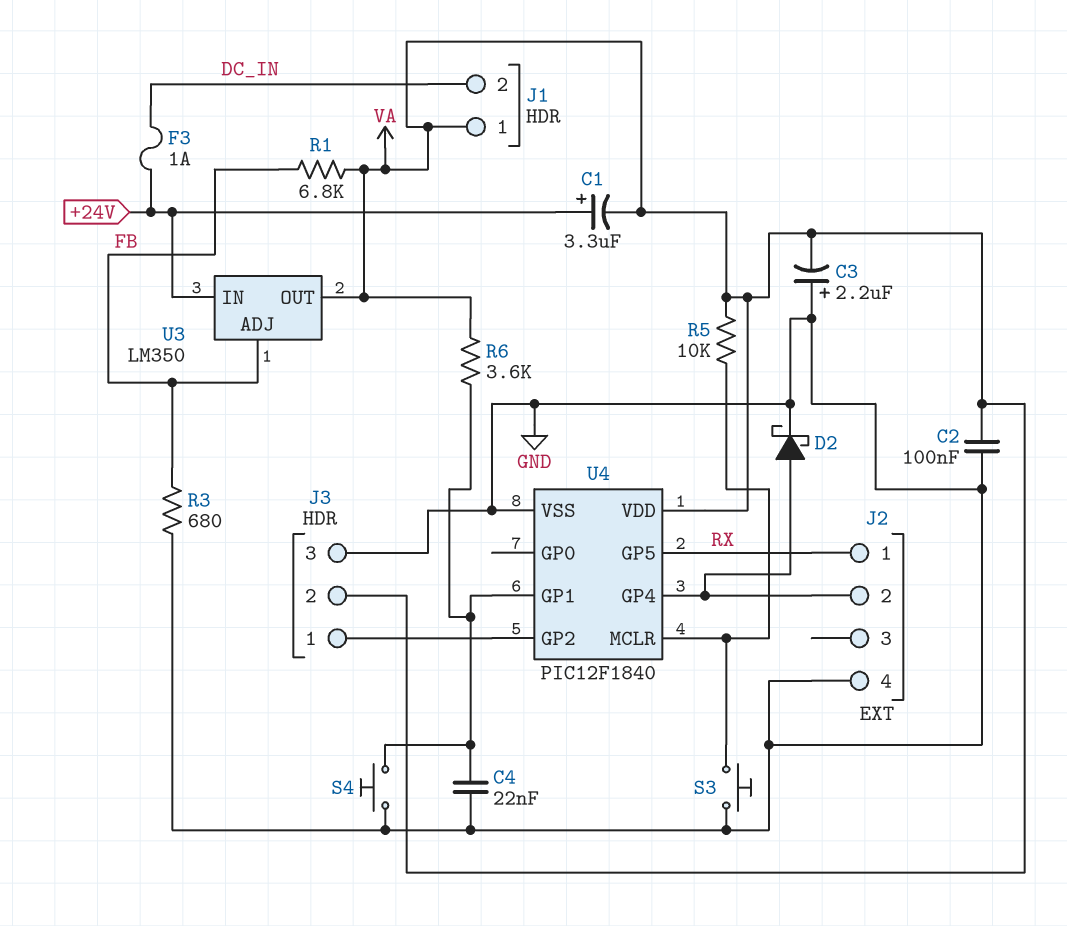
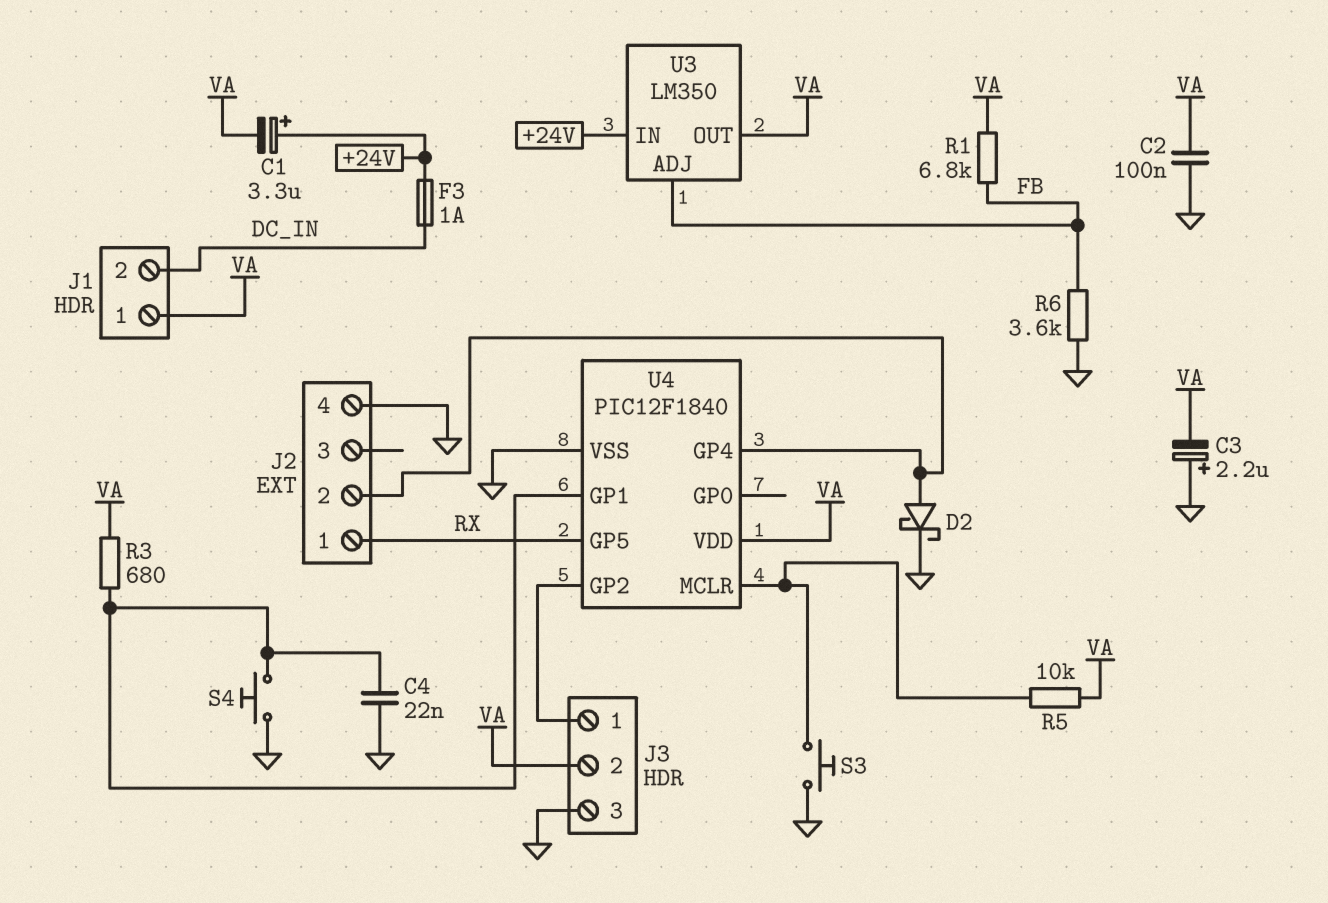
R3: 680 (FB, GND) -> 680 (U4/GP1, VA)
R6: 3.6k (U4/GP1, VA) -> 3.6k (FB, GND)

